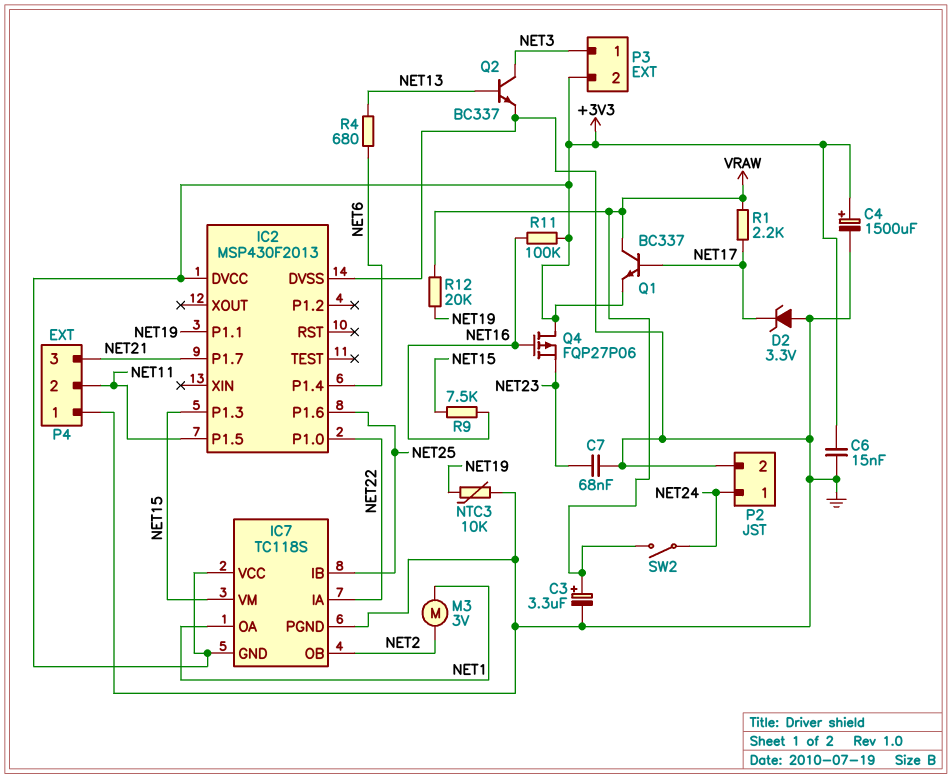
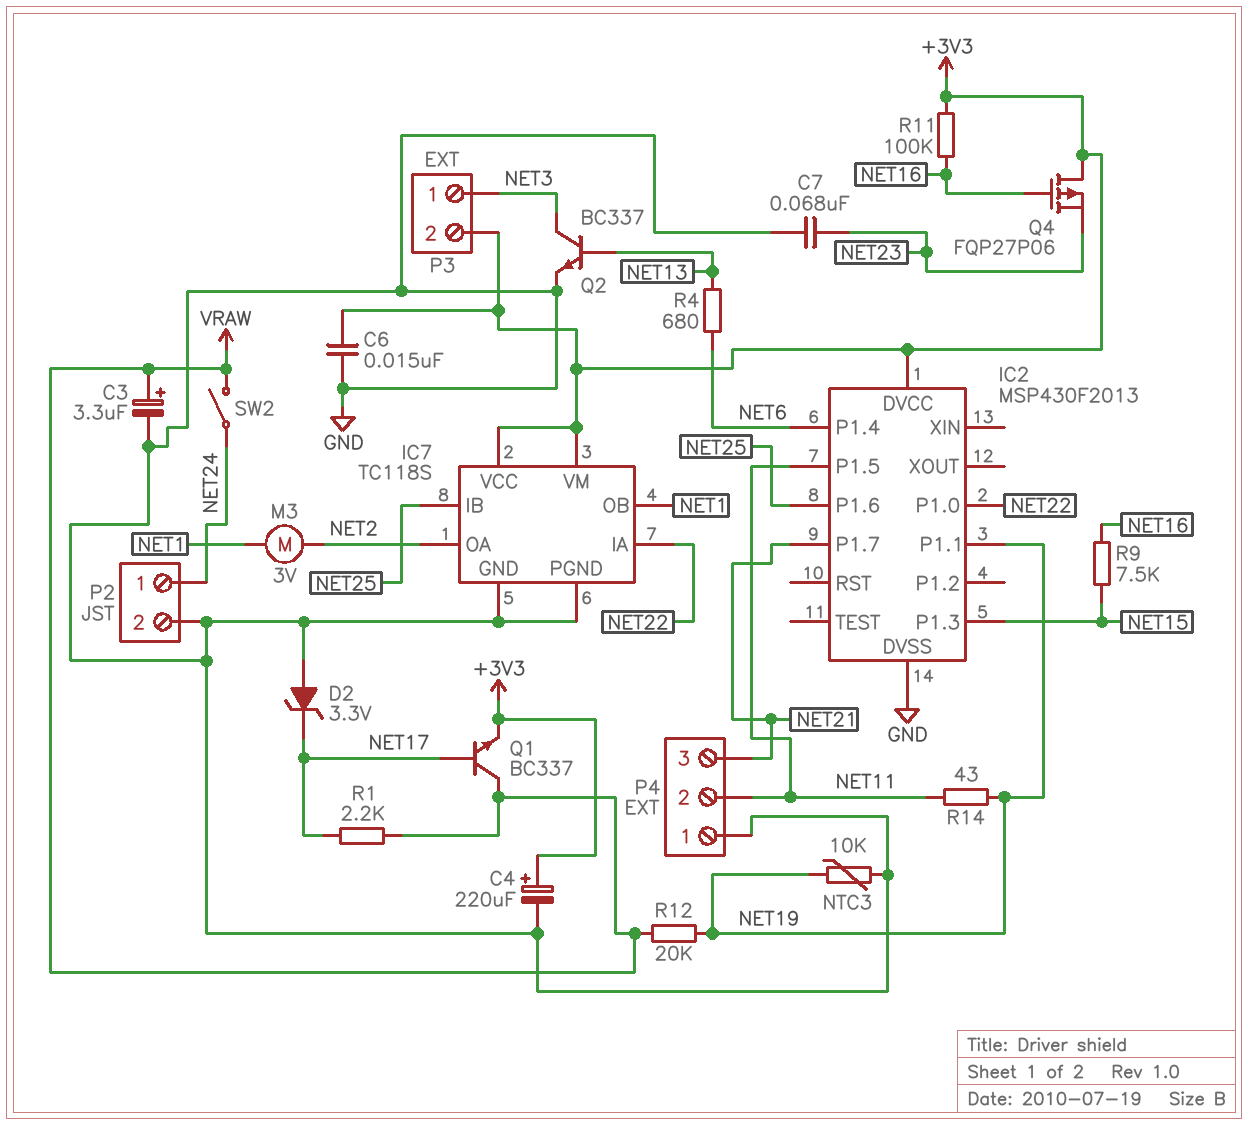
C4: 1500uF (plus +3V3, minus GND) -> 220uF (plus +3V3, minus GND)
IC7 pin GND: +3V3 -> GND
IC7 pin OA: NET1 -> NET2
IC7 pin OB: NET2 -> NET1
IC7 pin VM: NET15 -> +3V3
R14: none -> 43 (NET11, NET19)

